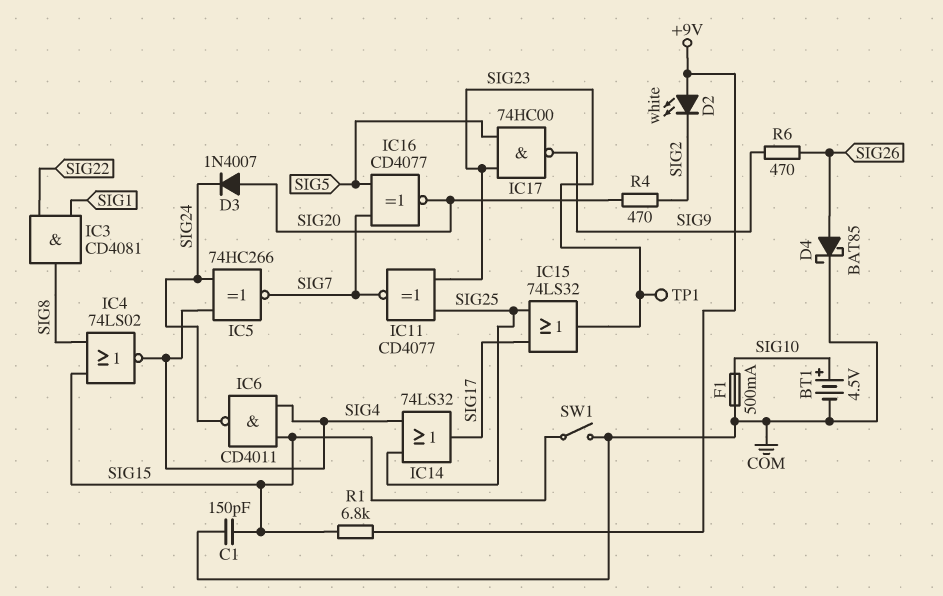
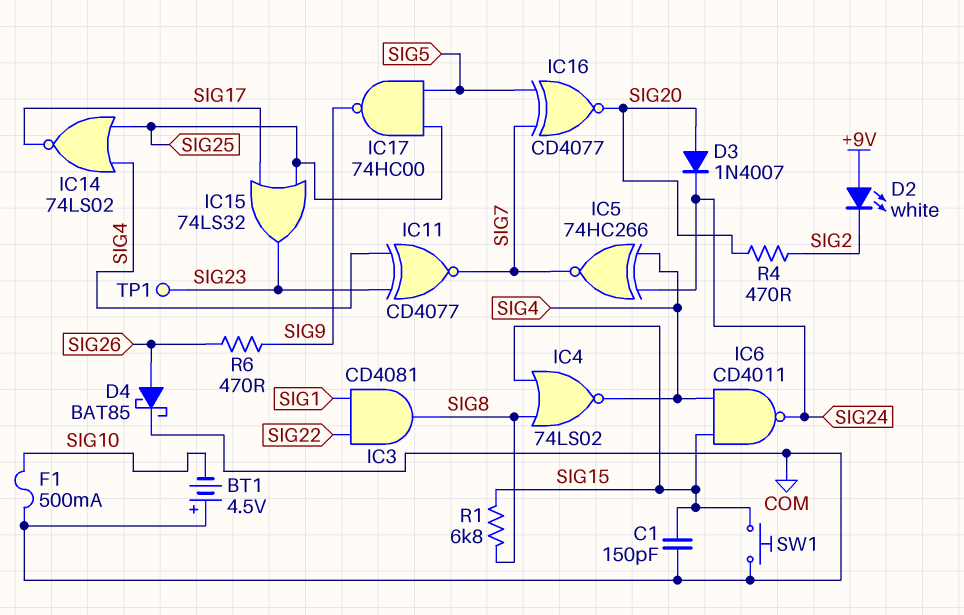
BT1: 4.5V (plus SIG10, minus COM) -> 4.5V (plus COM, minus SIG10)
IC11: XNOR CD4077 (in SIG23, in SIG25, out SIG7) -> XNOR CD4077 (in SIG4, in SIG23, out SIG7)
IC14: OR 74LS32 (in SIG4, in SIG25, out SIG17) -> NOR 74LS02 (in SIG4, in SIG25, out SIG17)
IC17: NAND 74HC00 (in SIG5, in SIG23, out SIG9) -> NAND 74HC00 (in SIG5, in SIG25, out SIG9)
R1: 6.8k (+9V, SIG15) -> 6.8k (SIG8, SIG15)
SW1: switch (COM, SIG15) -> button (COM, SIG15)

